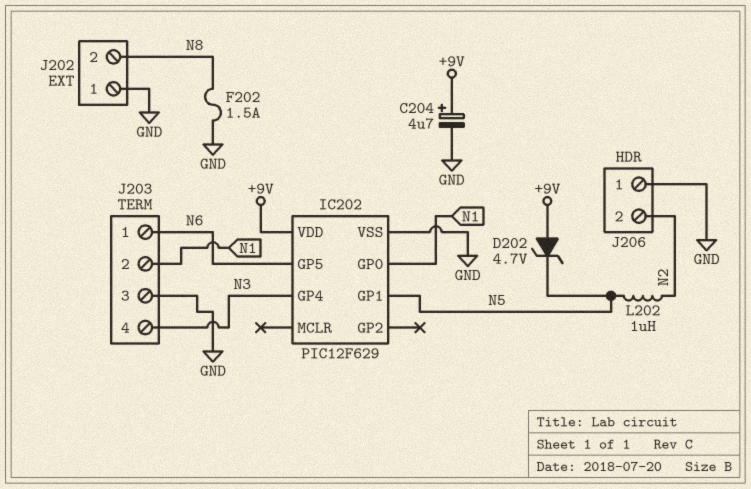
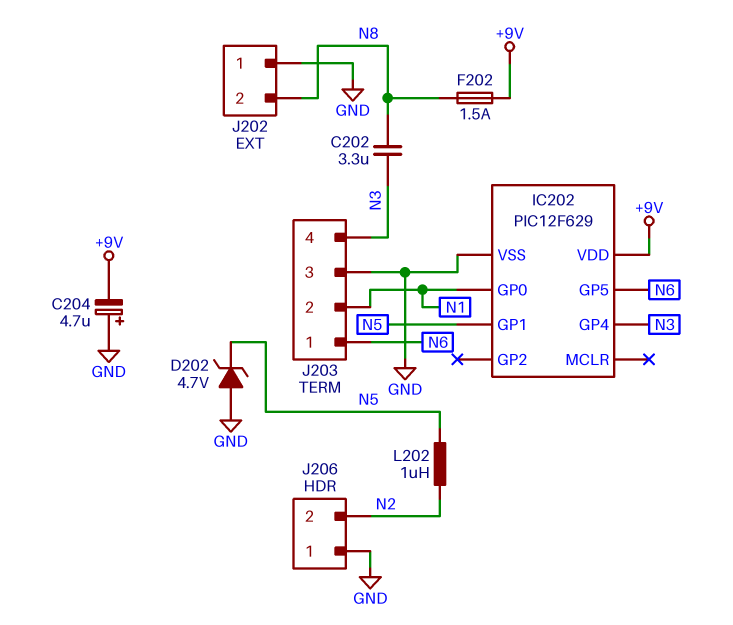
C202: none -> 3.3uF (N3, N8)
C204: 4.7uF (plus +9V, minus GND) -> 4.7uF (plus GND, minus +9V)
D202: zener 4.7V (A +9V, K N5) -> zener 4.7V (A GND, K N5)
F202: 1.5A (GND, N8) -> 1.5A (+9V, N8)

